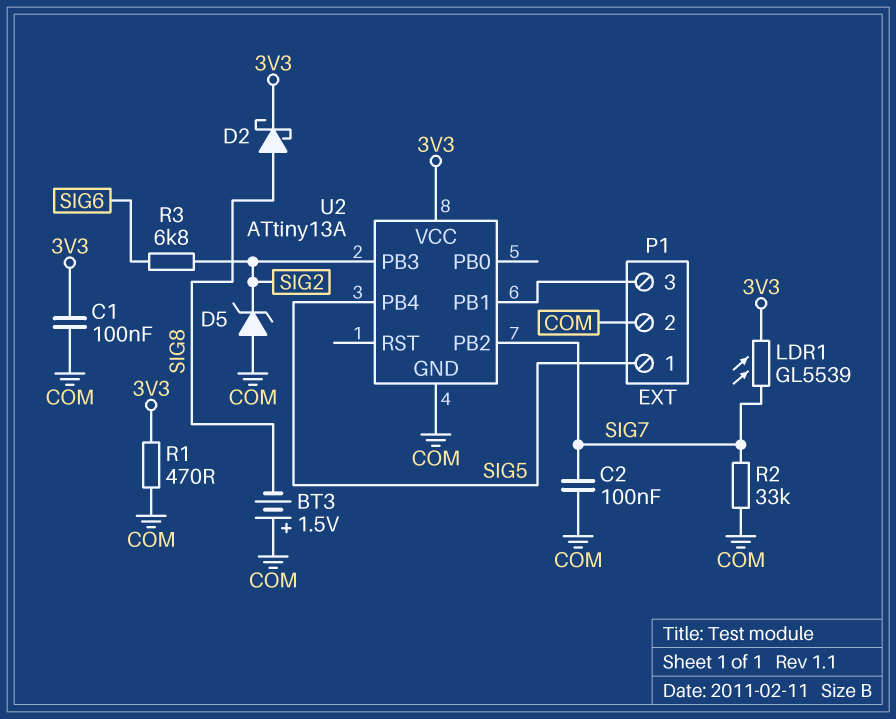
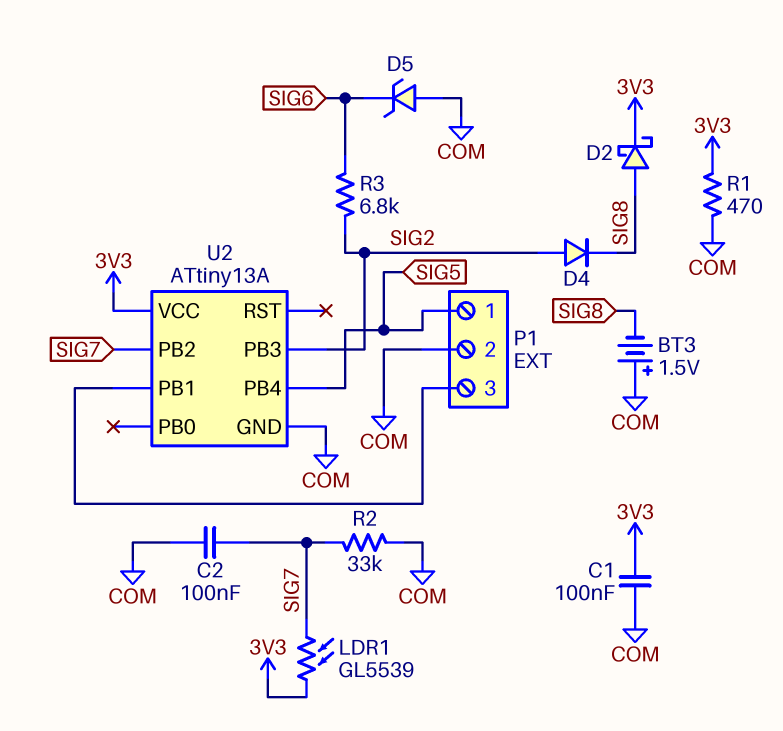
D4: none -> diode (A SIG2, K SIG8)
D5: zener (A COM, K SIG2) -> zener (A COM, K SIG6)

